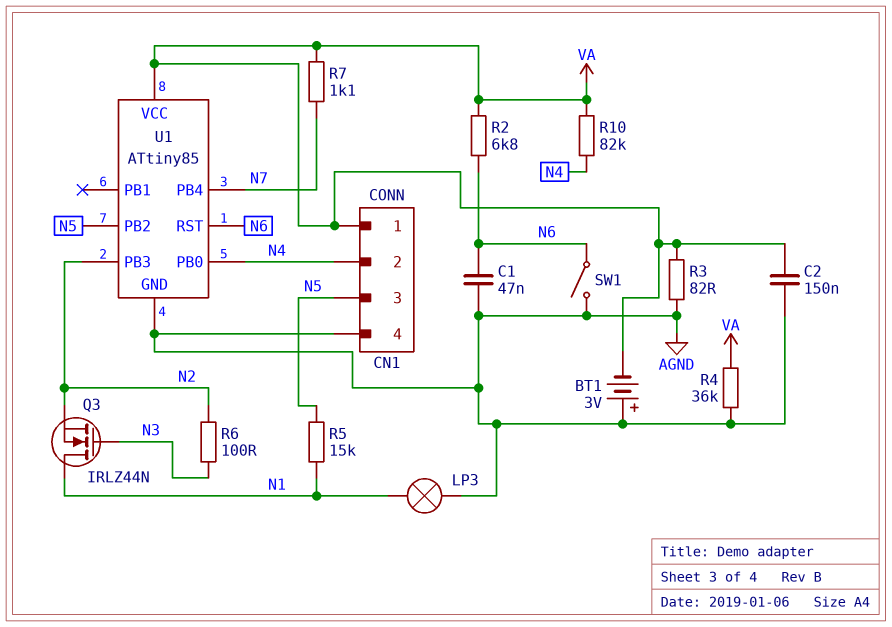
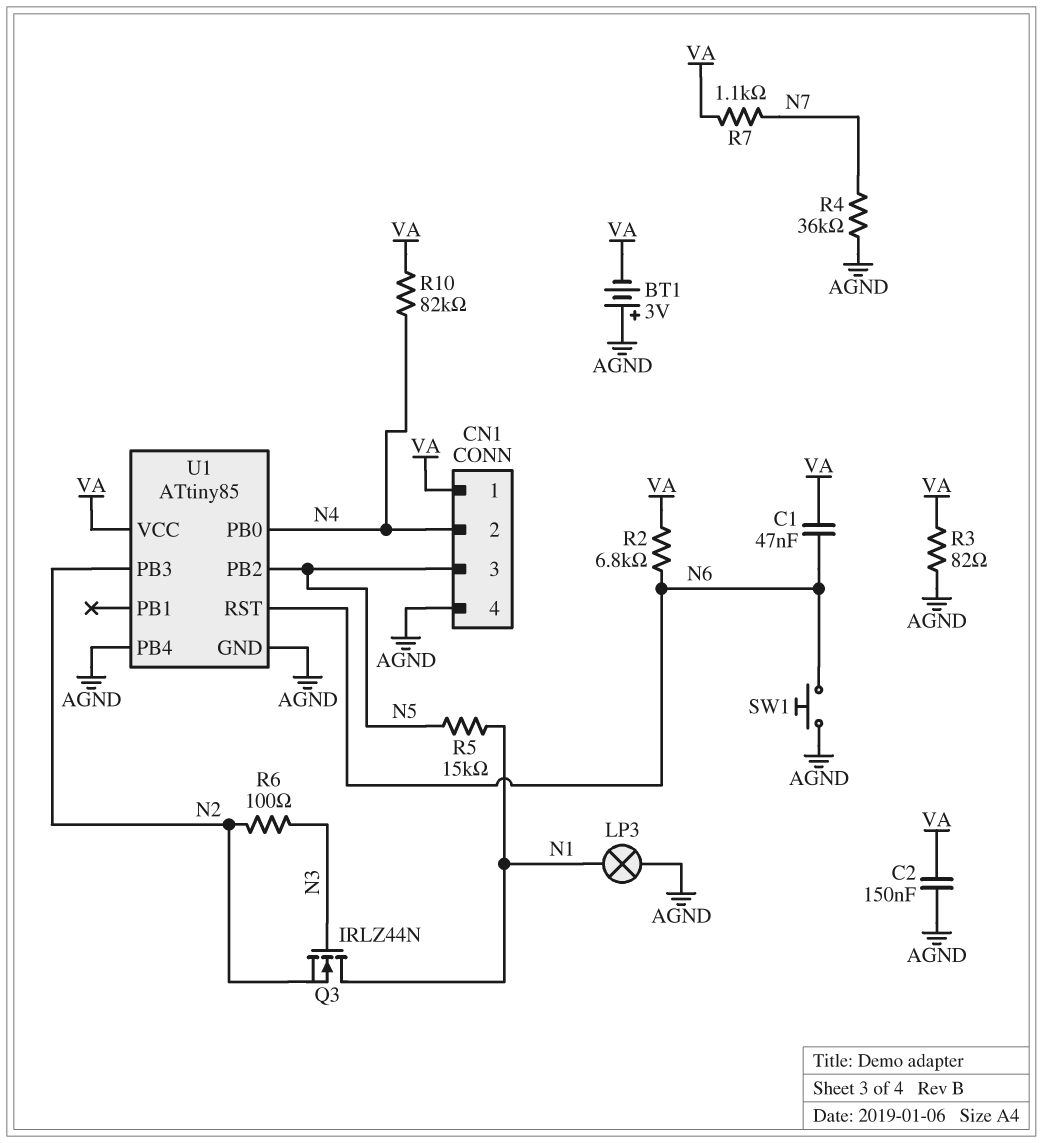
C1: 47nF (AGND, N6) -> 47nF (N6, VA)
R4: 36k (AGND, VA) -> 36k (AGND, N7)
SW1: switch (AGND, N6) -> button (AGND, N6)
U1 pin PB4: N7 -> AGND

